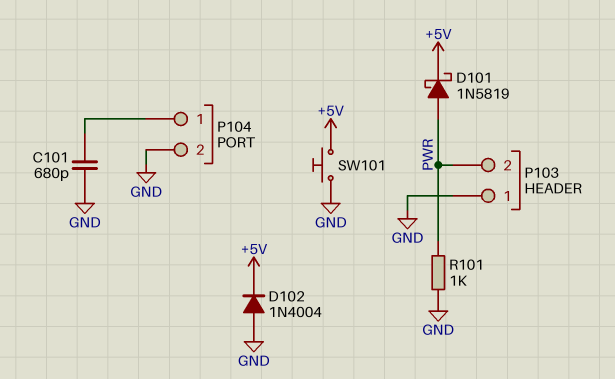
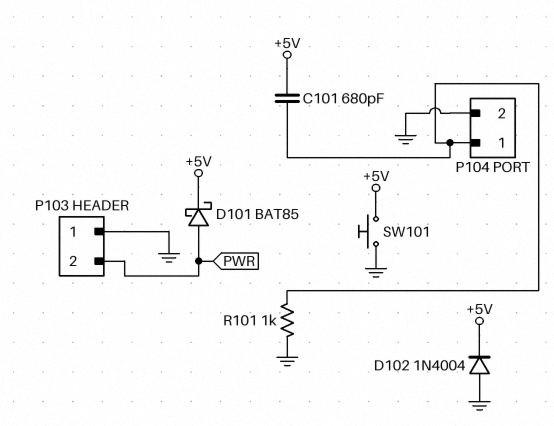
C101: 680pF (GND, P104/1) -> 680pF (+5V, P104/1)
D101: schottky 1N5819 (A PWR, K +5V) -> schottky BAT85 (A PWR, K +5V)
R101: 1k (GND, PWR) -> 1k (GND, P104/1)

